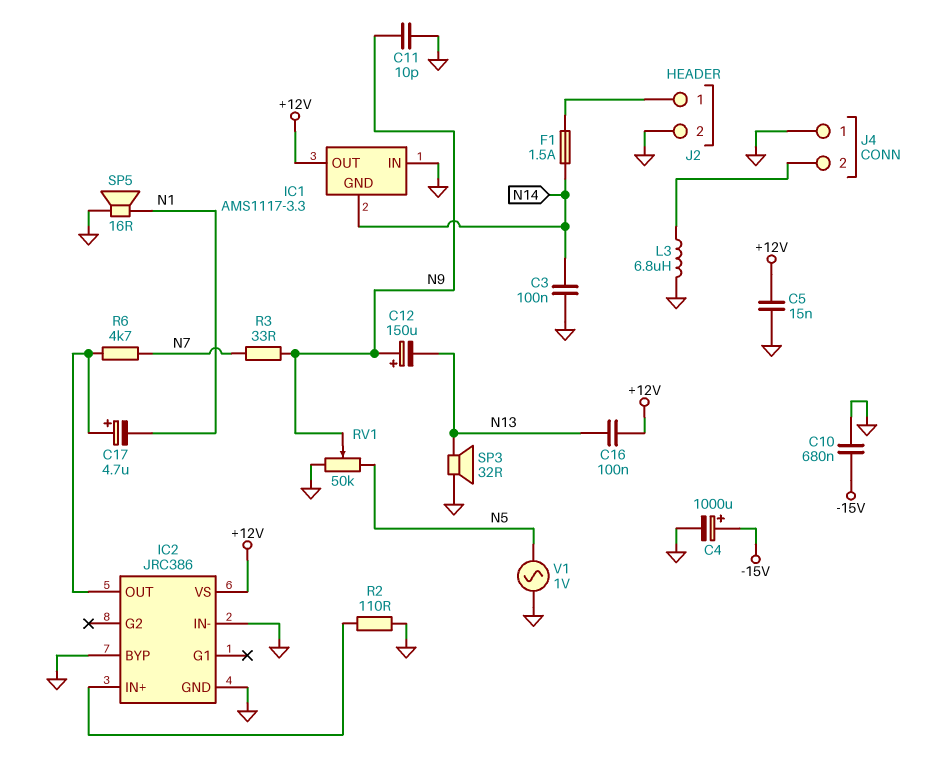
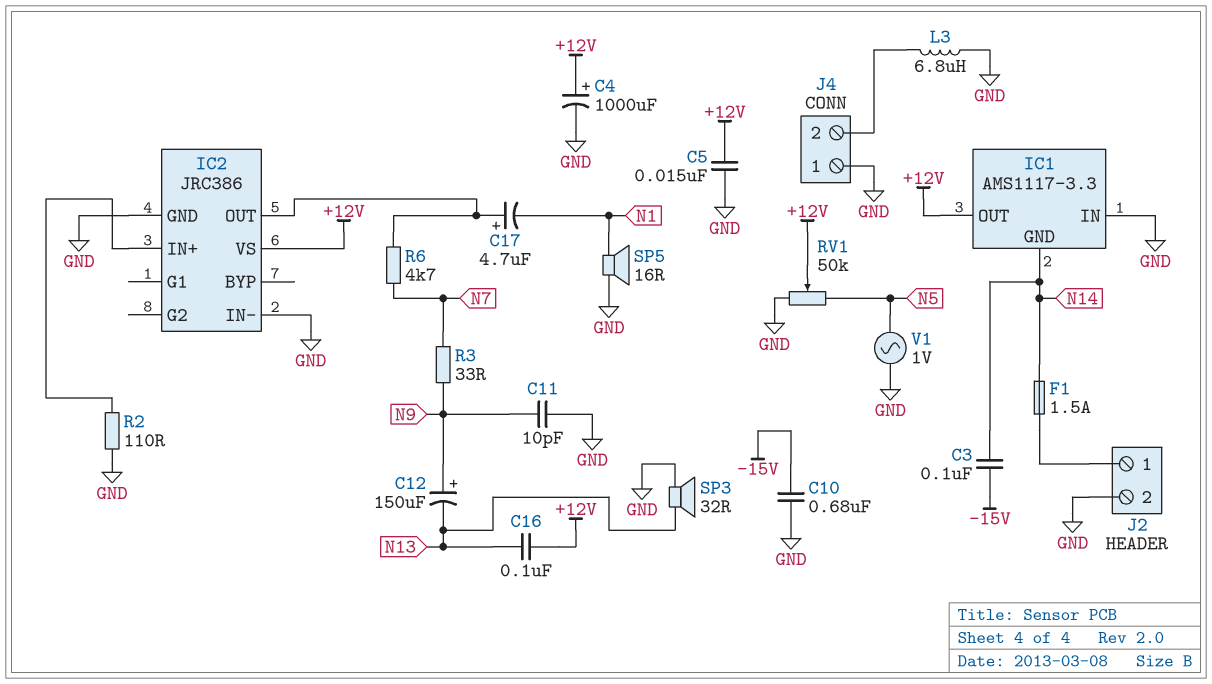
C3: 100nF (GND, N14) -> 100nF (-15V, N14)
C4: 1000uF (plus -15V, minus GND) -> 1000uF (plus +12V, minus GND)
IC2 pin BYP: GND -> none
RV1: 50k (GND, N5, wiper N9) -> 50k (GND, N5, wiper +12V)

